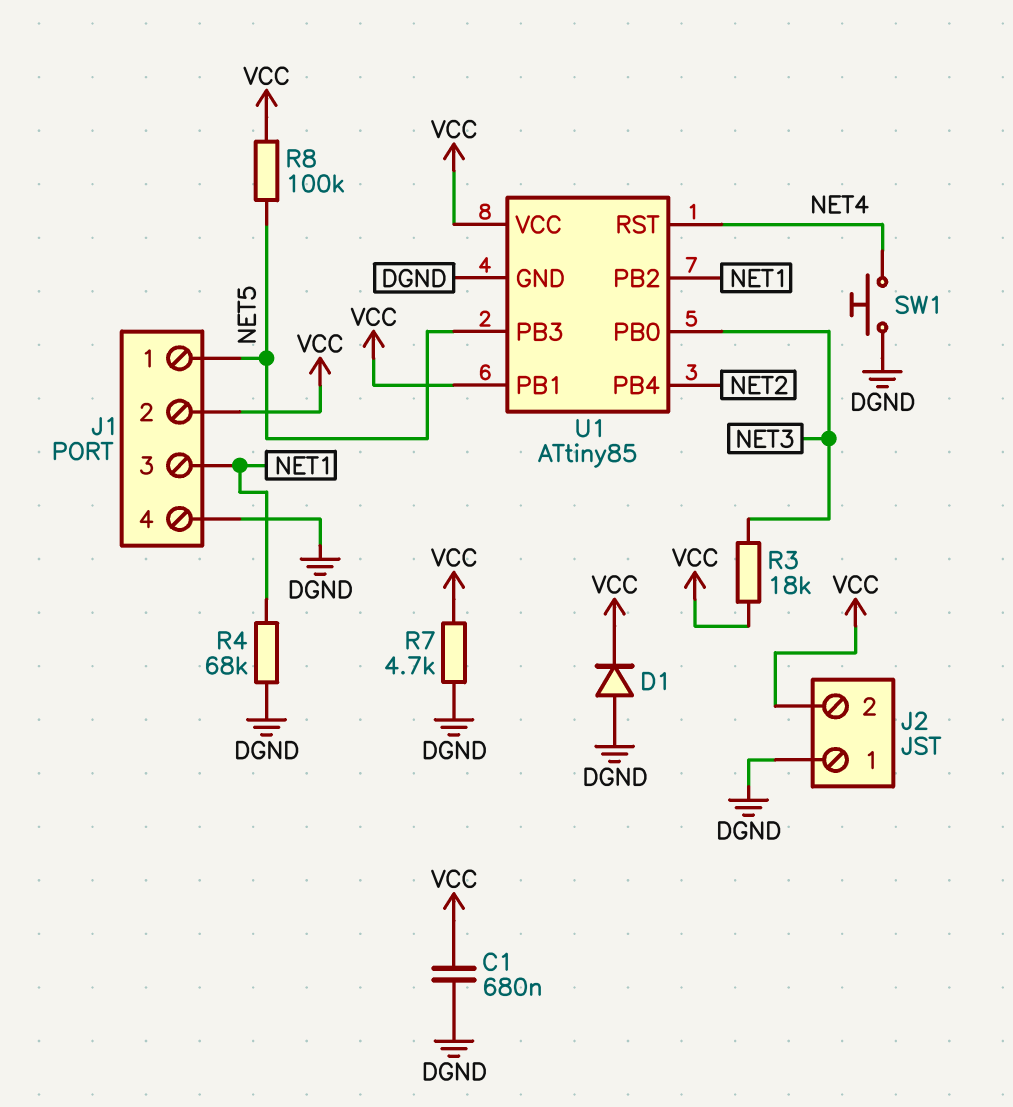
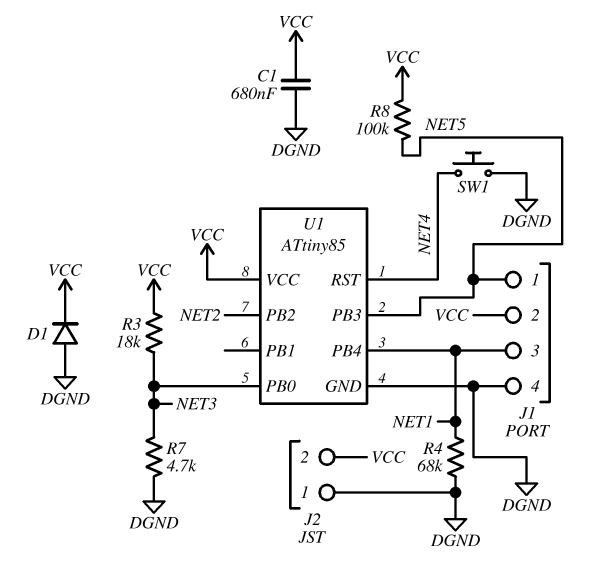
R7: 4.7k (DGND, VCC) -> 4.7k (DGND, NET3)
U1 pin PB1: VCC -> none
U1 pin PB2: NET1 -> NET2
U1 pin PB4: NET2 -> NET1

